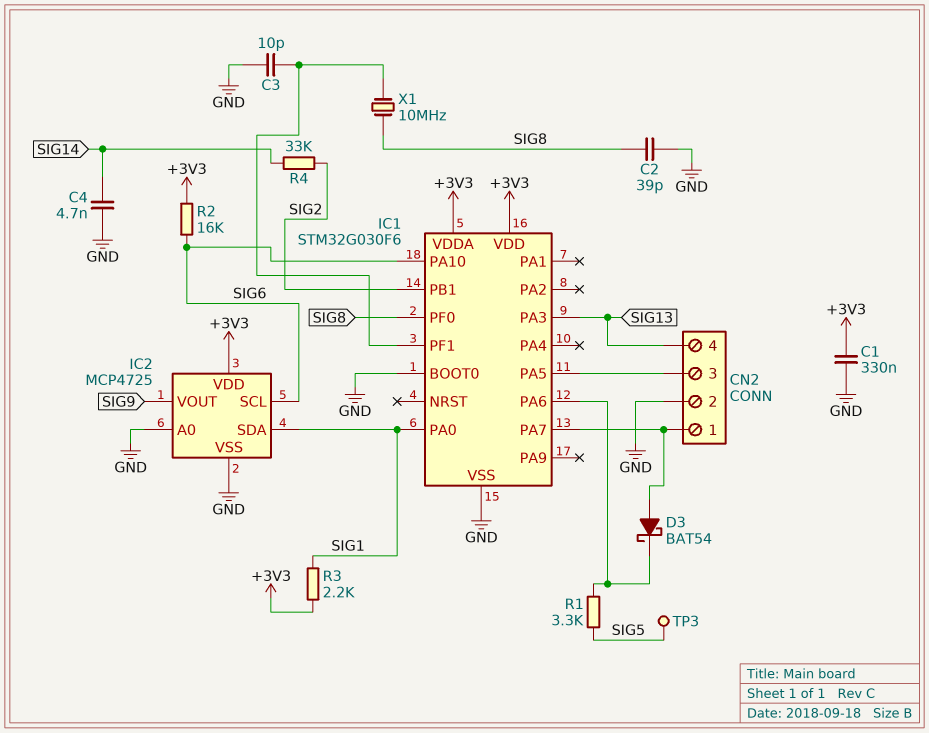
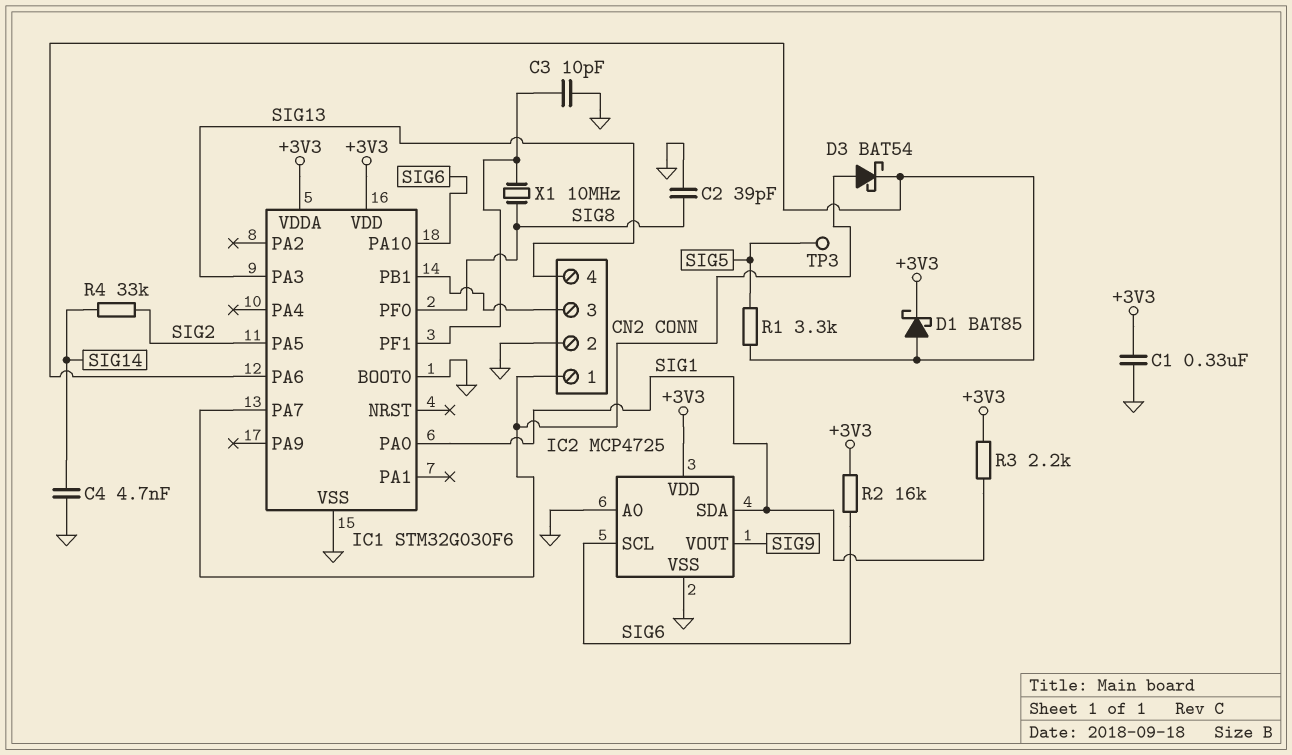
D1: none -> schottky BAT85 (A IC1/PA6, K +3V3)
IC1 pin PA5: CN2/3 -> SIG2
IC1 pin PB1: SIG2 -> CN2/3

